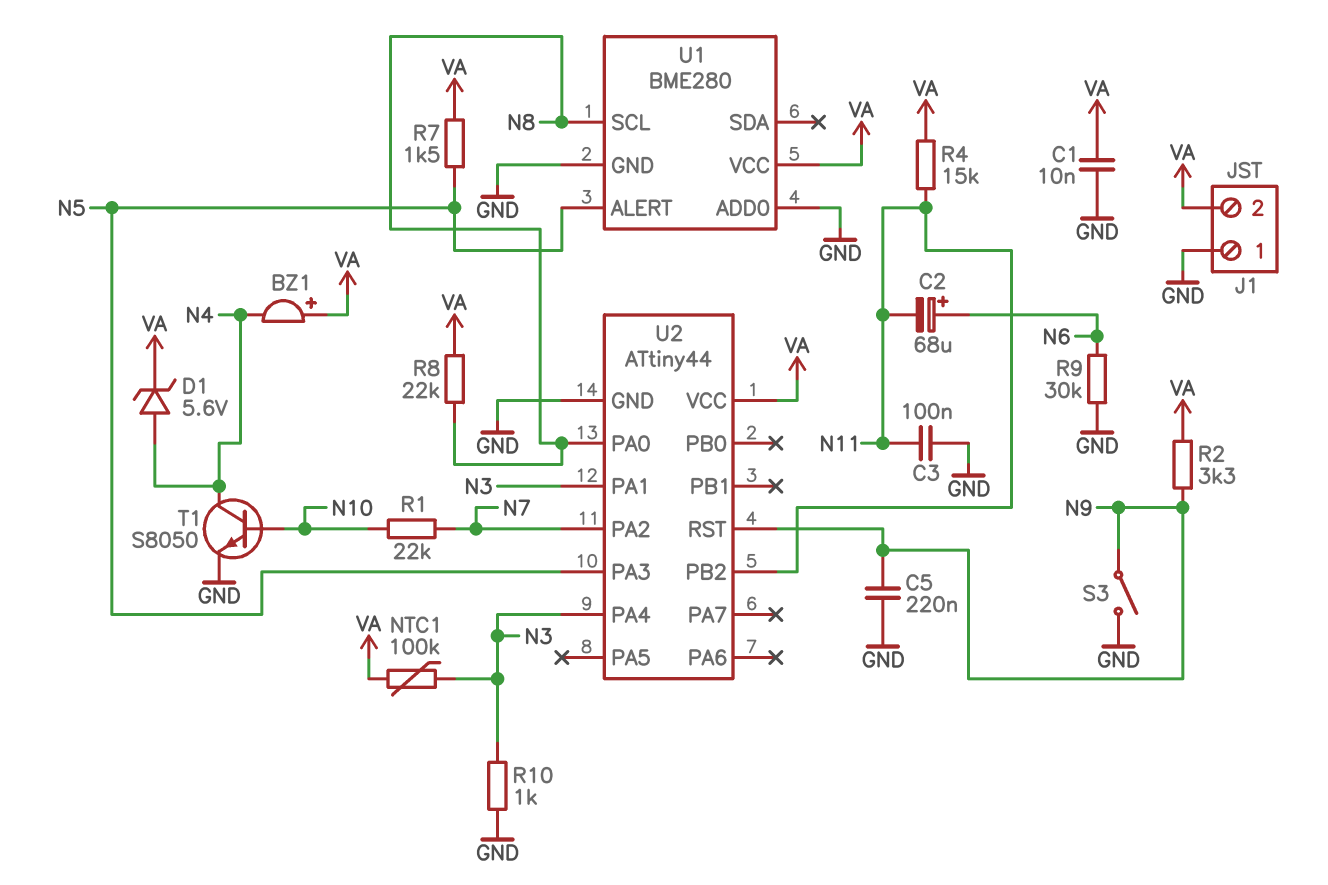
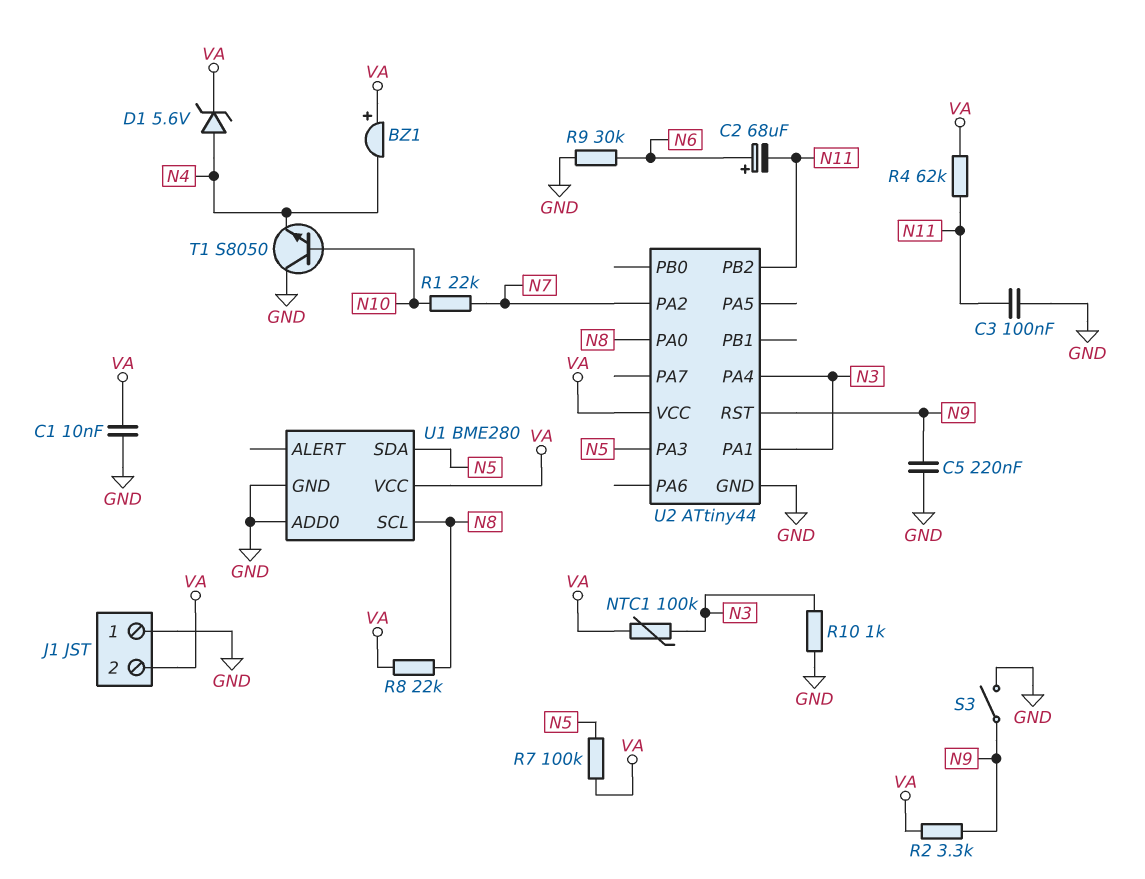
R4: 15k (N11, VA) -> 62k (N11, VA)
R7: 1.5k (N5, VA) -> 100k (N5, VA)
T1: NPN S8050 (B N10, C N4, E GND) -> NPN S8050 (B N10, C GND, E N4)
U1 pin ALERT: N5 -> none
U1 pin SDA: none -> N5

